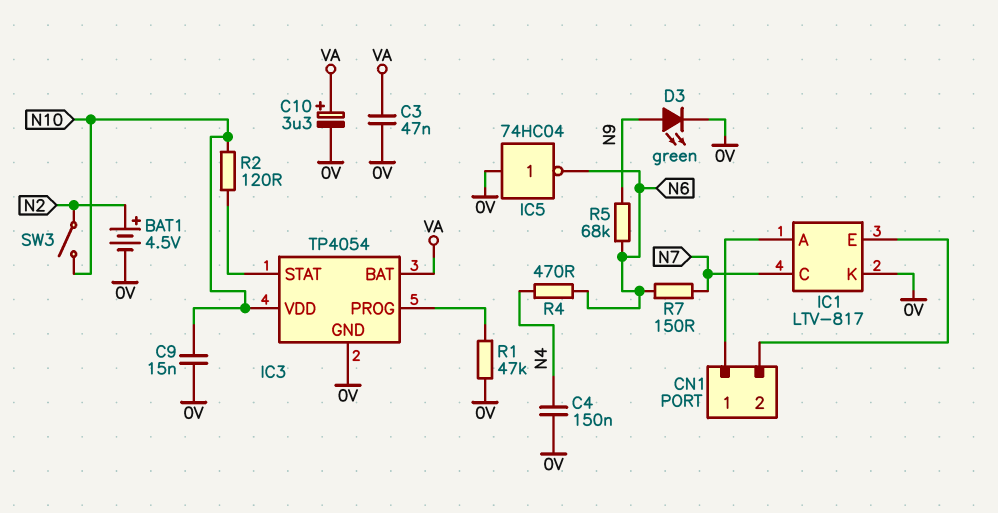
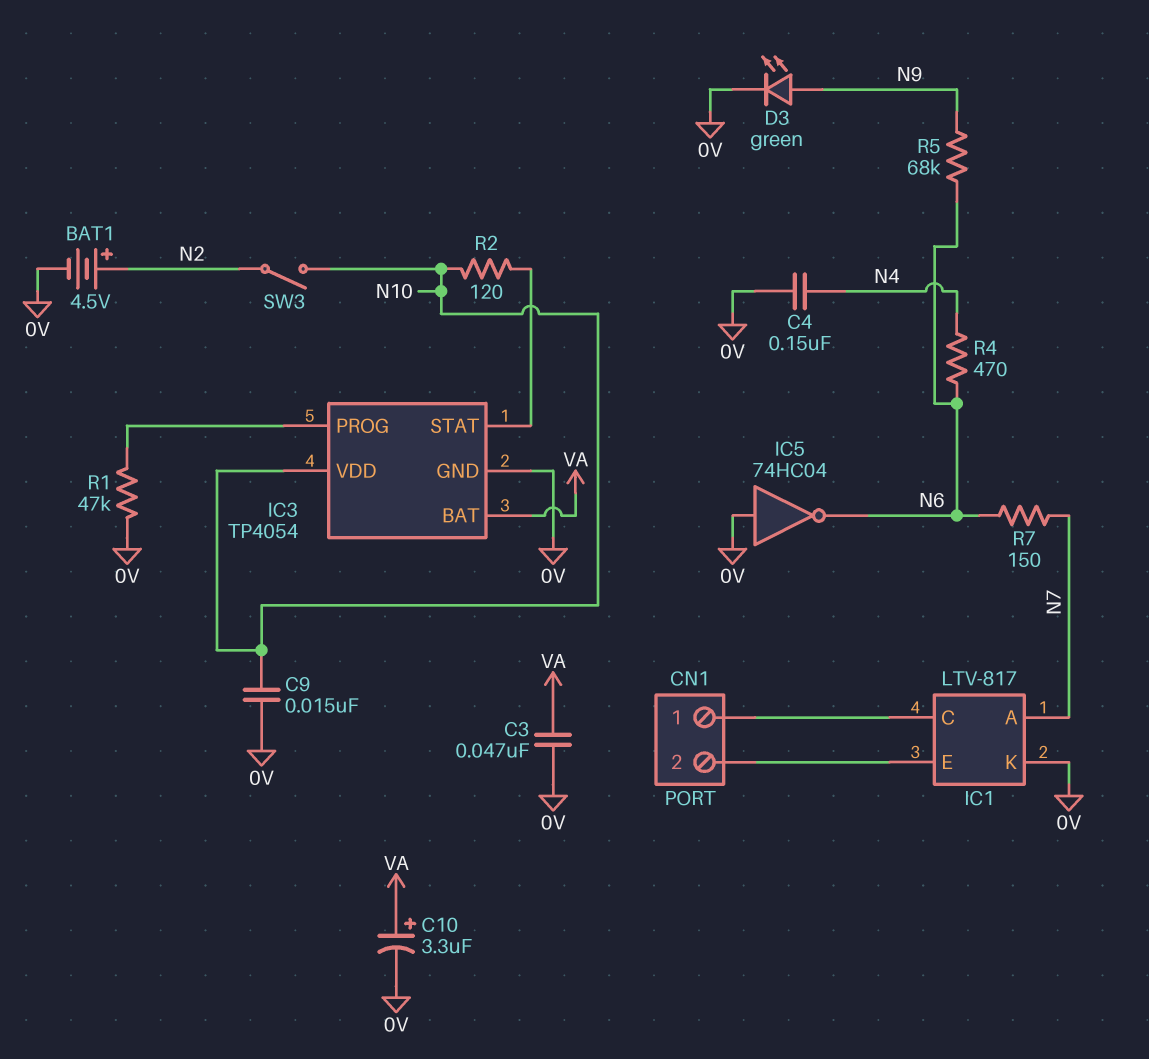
IC1 pin A: CN1/1 -> N7
IC1 pin C: N7 -> CN1/1

